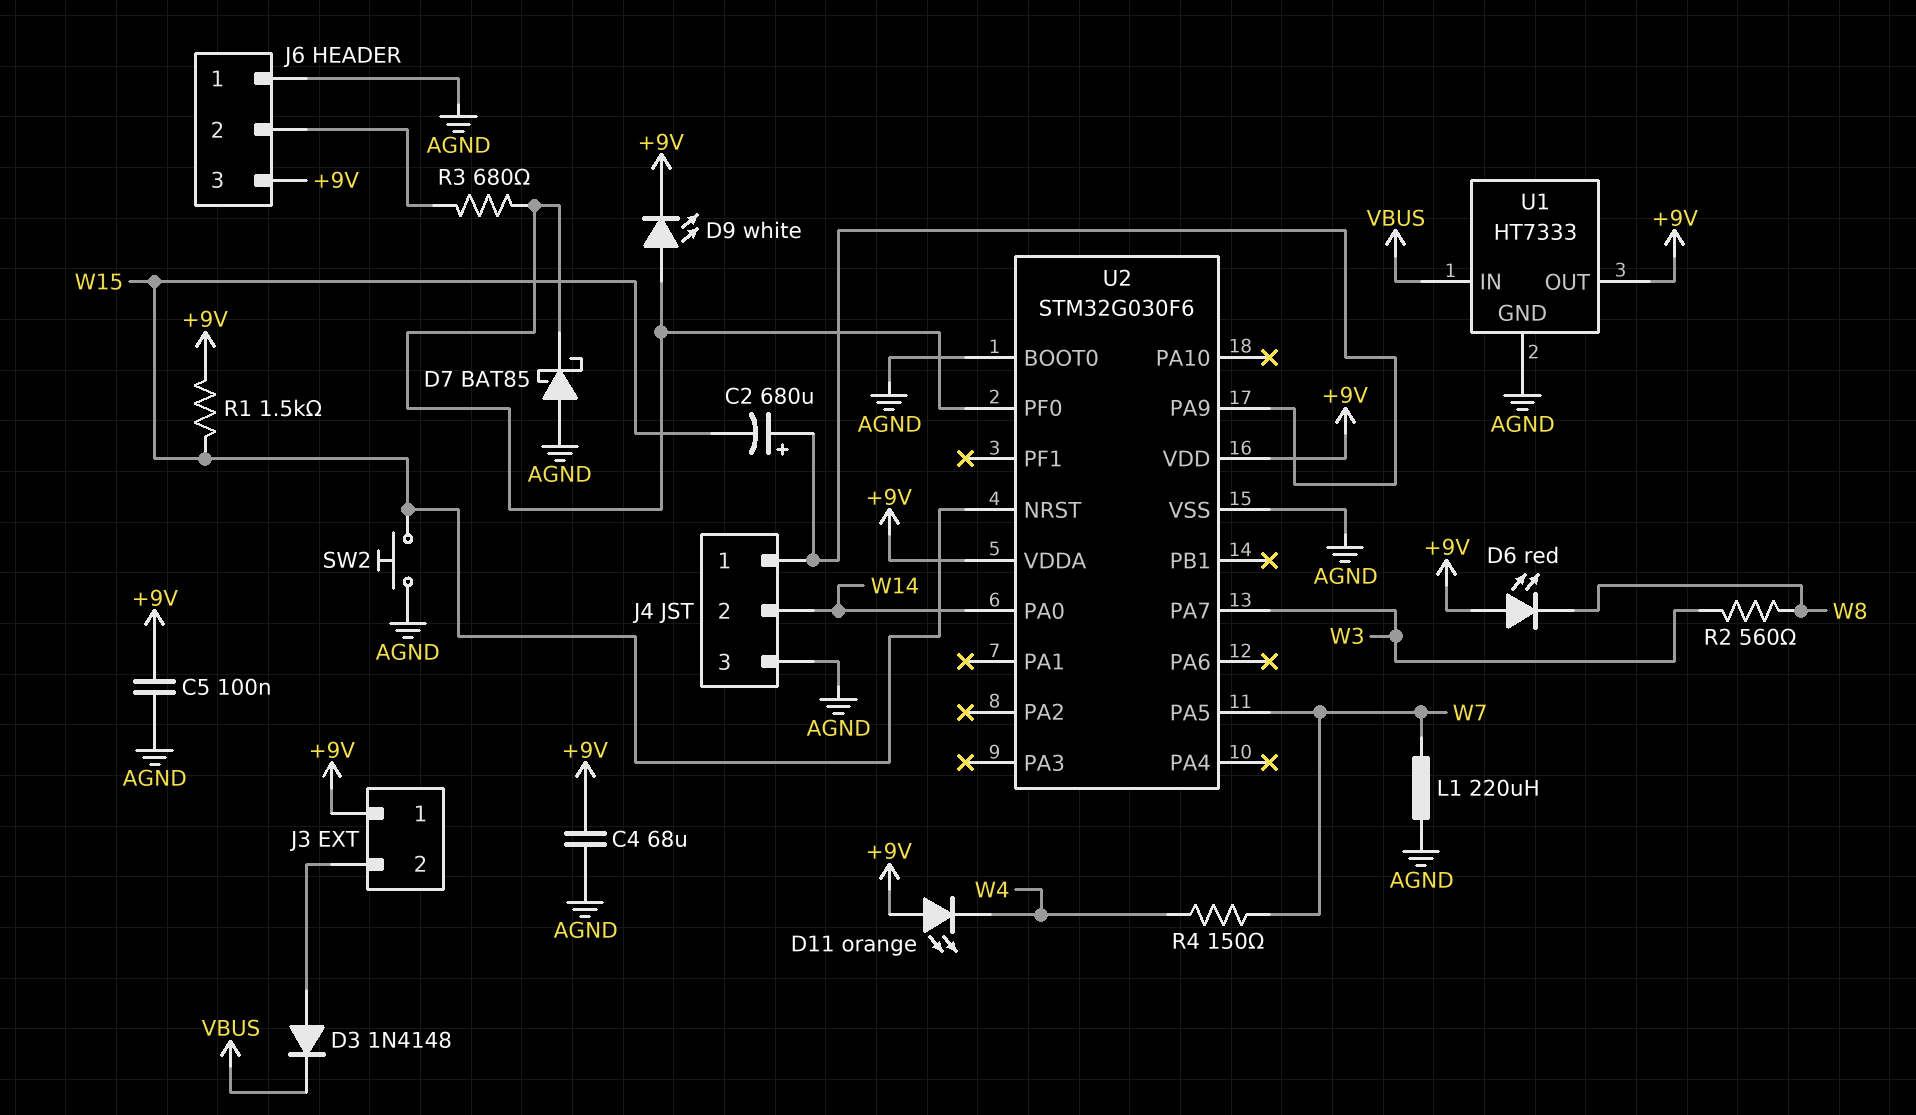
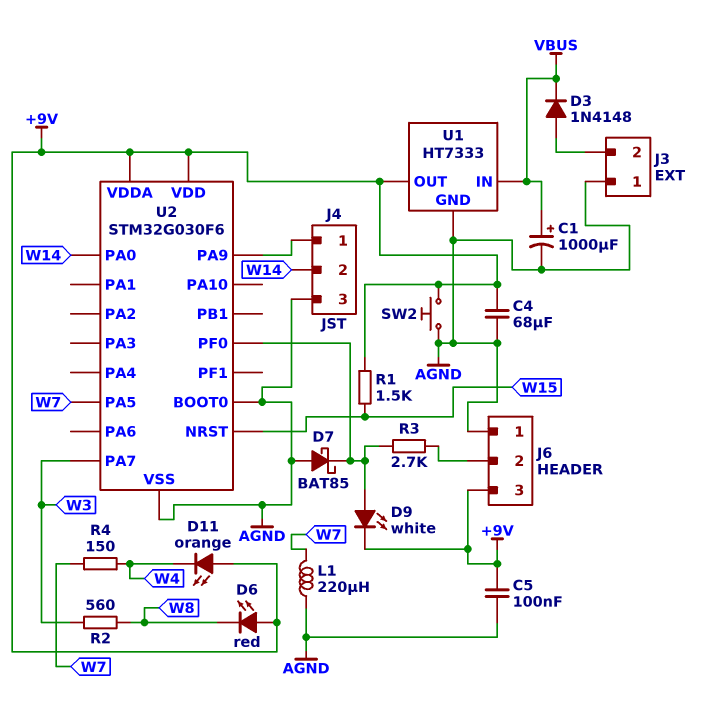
C1: none -> 1000uF (plus VBUS, minus AGND)
C2: 680uF (plus J4/1, minus W15) -> none
J3 pin 1: +9V -> AGND
R3: 680 (J6/2, U2/PF0) -> 2.7k (J6/2, U2/PF0)
SW2: button (AGND, W15) -> button (+9V, AGND)

